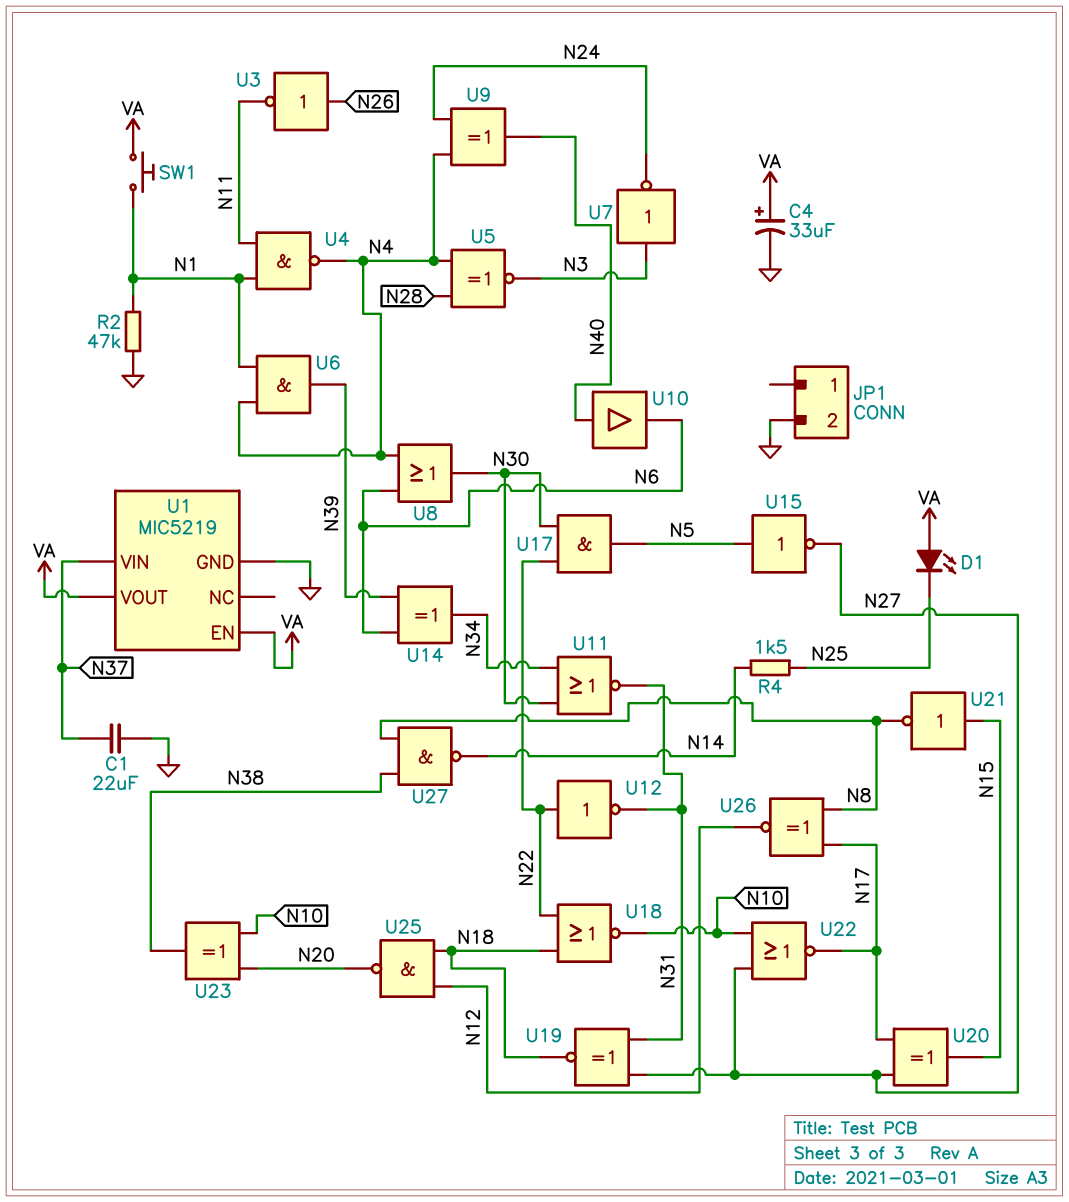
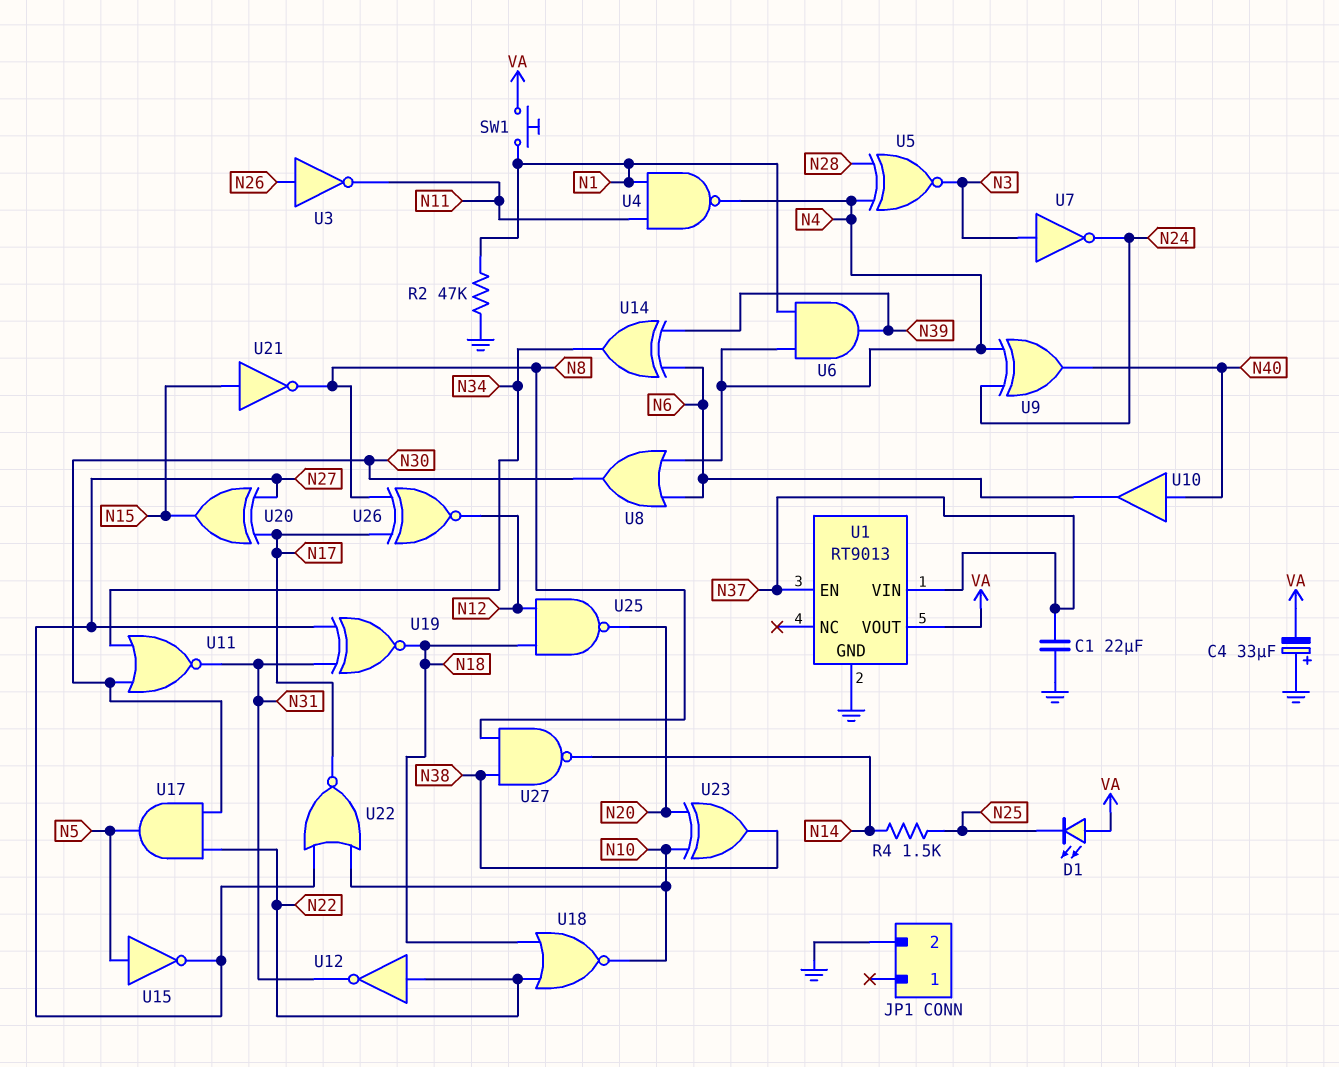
C4: 33uF (plus VA, minus GND) -> 33uF (plus GND, minus VA)
U1: MIC5219 -> RT9013
U1 pin EN: VA -> N37

